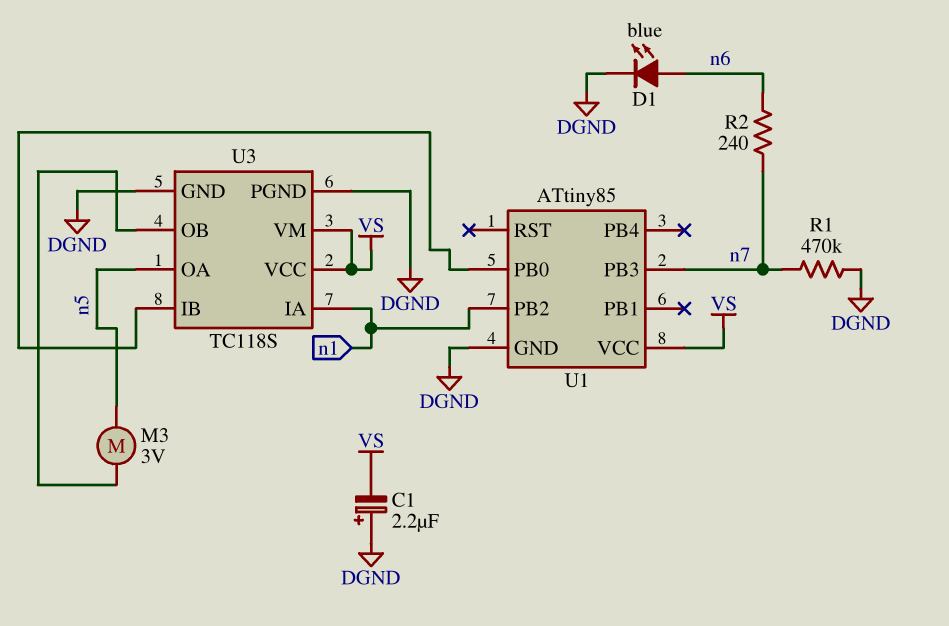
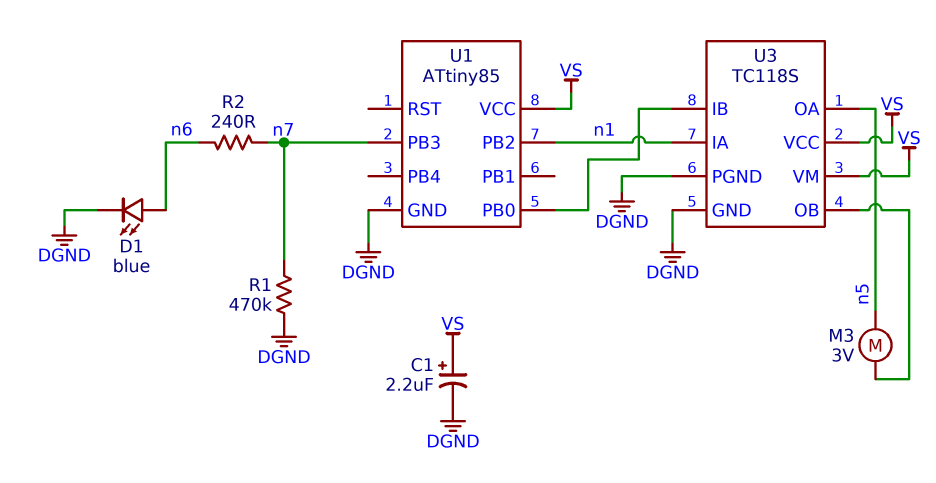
C1: 2.2uF (plus DGND, minus VS) -> 2.2uF (plus VS, minus DGND)

